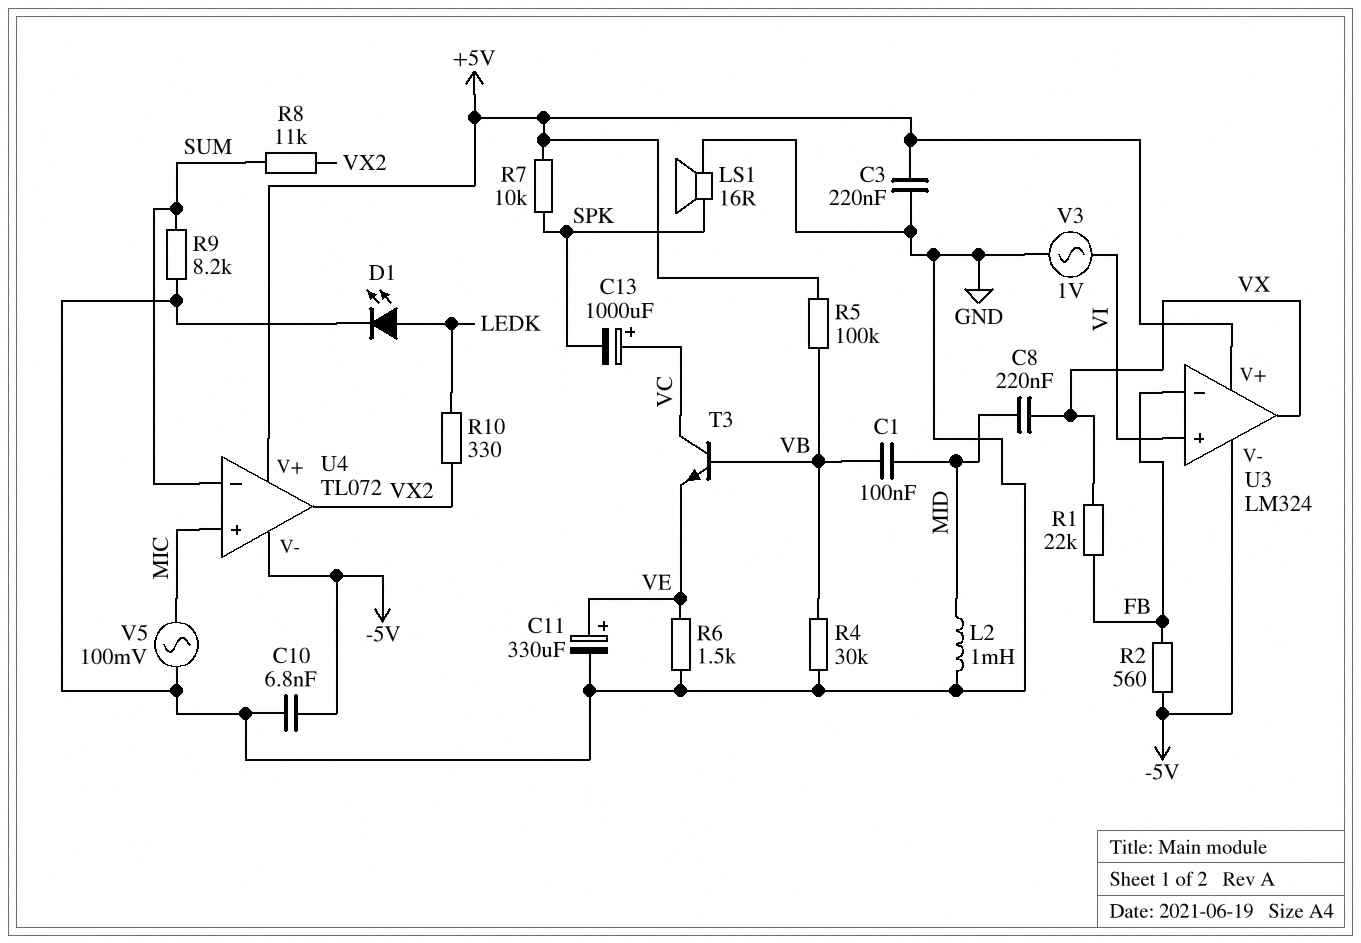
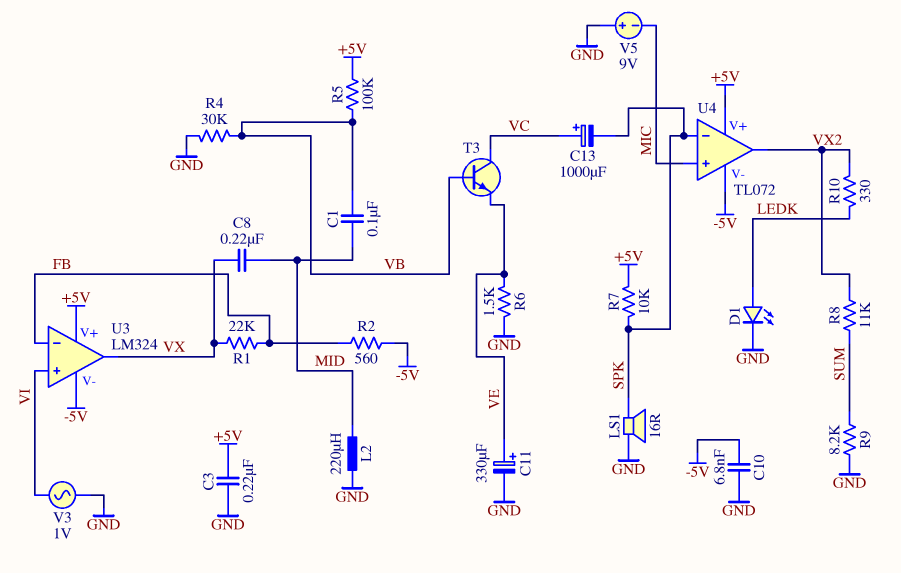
L2: 1mH (GND, MID) -> 220uH (GND, MID)
U4 pin in-: SUM -> SPK
V5: AC 100mV (GND, MIC) -> 9V (plus GND, minus MIC)

